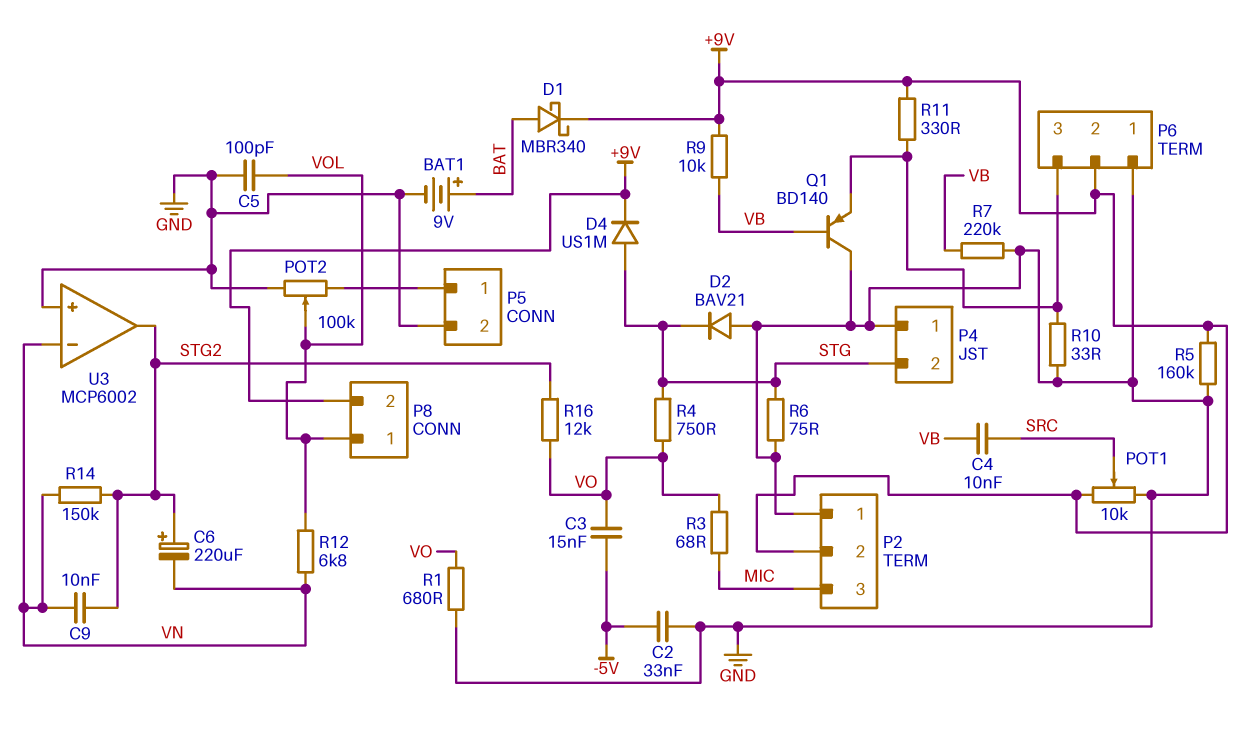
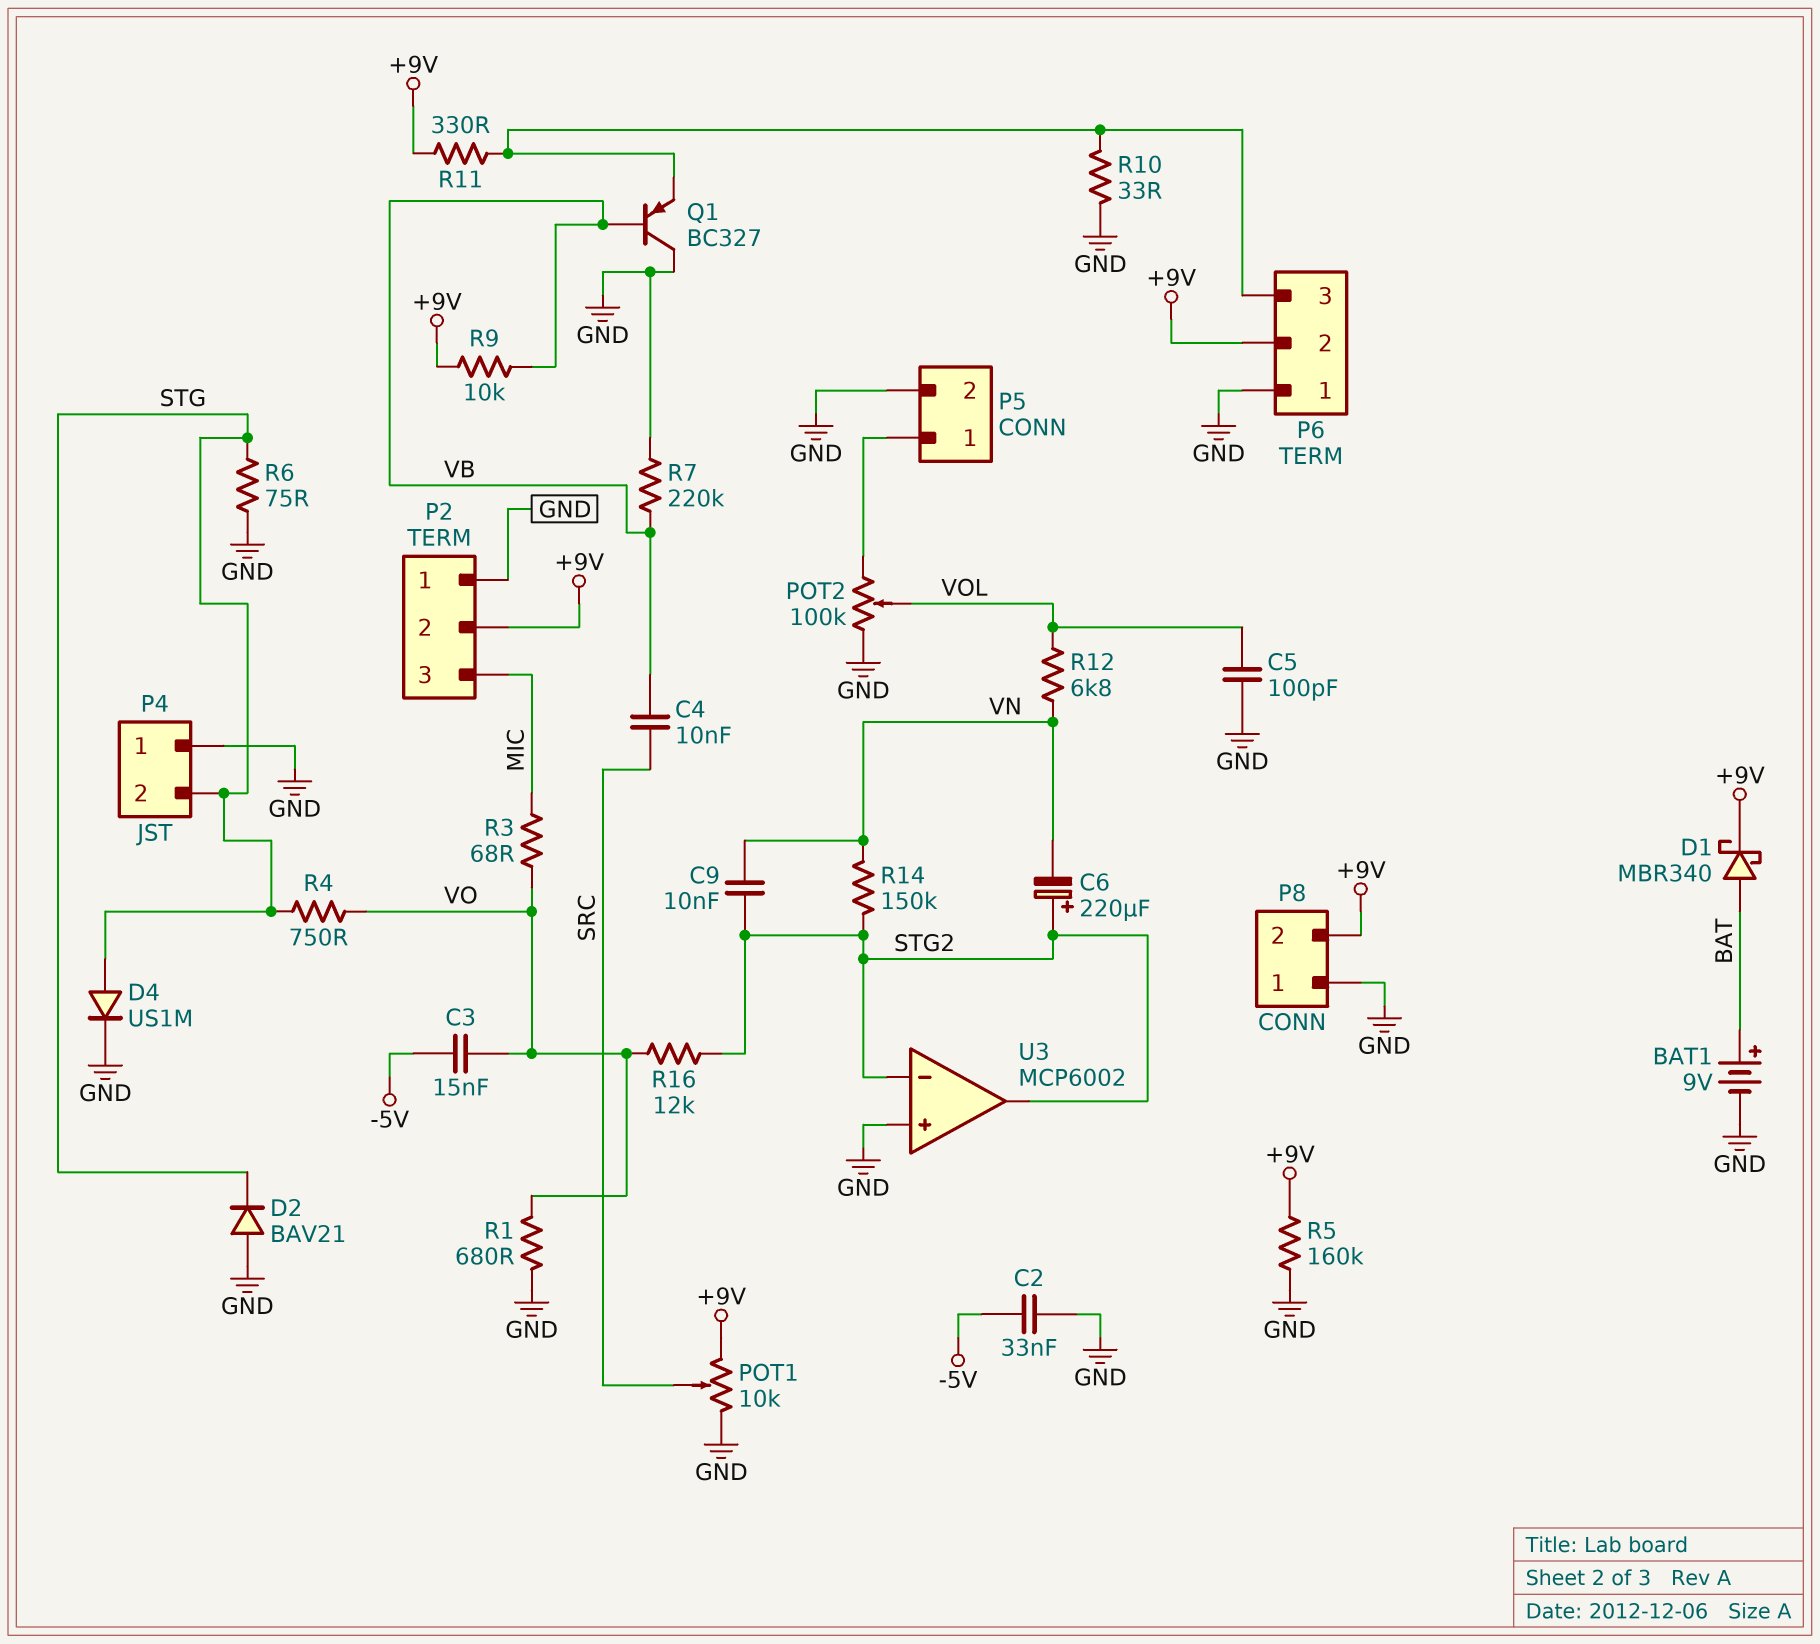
D4: diode US1M (A STG, K +9V) -> diode US1M (A STG, K GND)
P8 pin 1: VOL -> GND
Q1: PNP BD140 (B VB, C GND, E P6/3) -> PNP BC327 (B VB, C GND, E P6/3)
U3 pin in-: VN -> STG2

